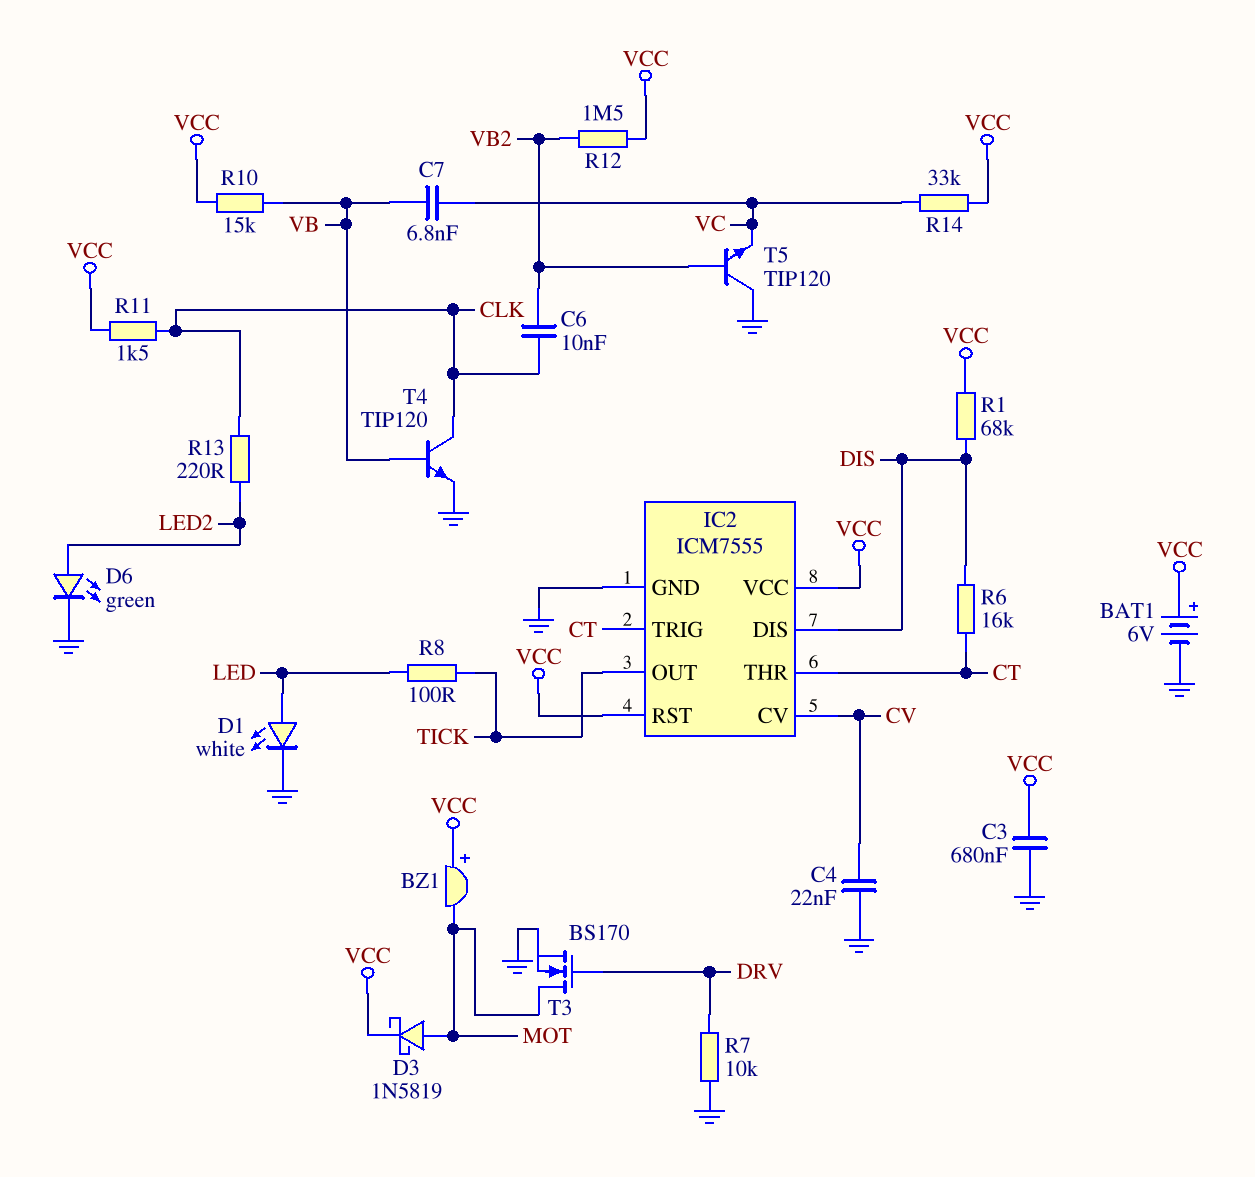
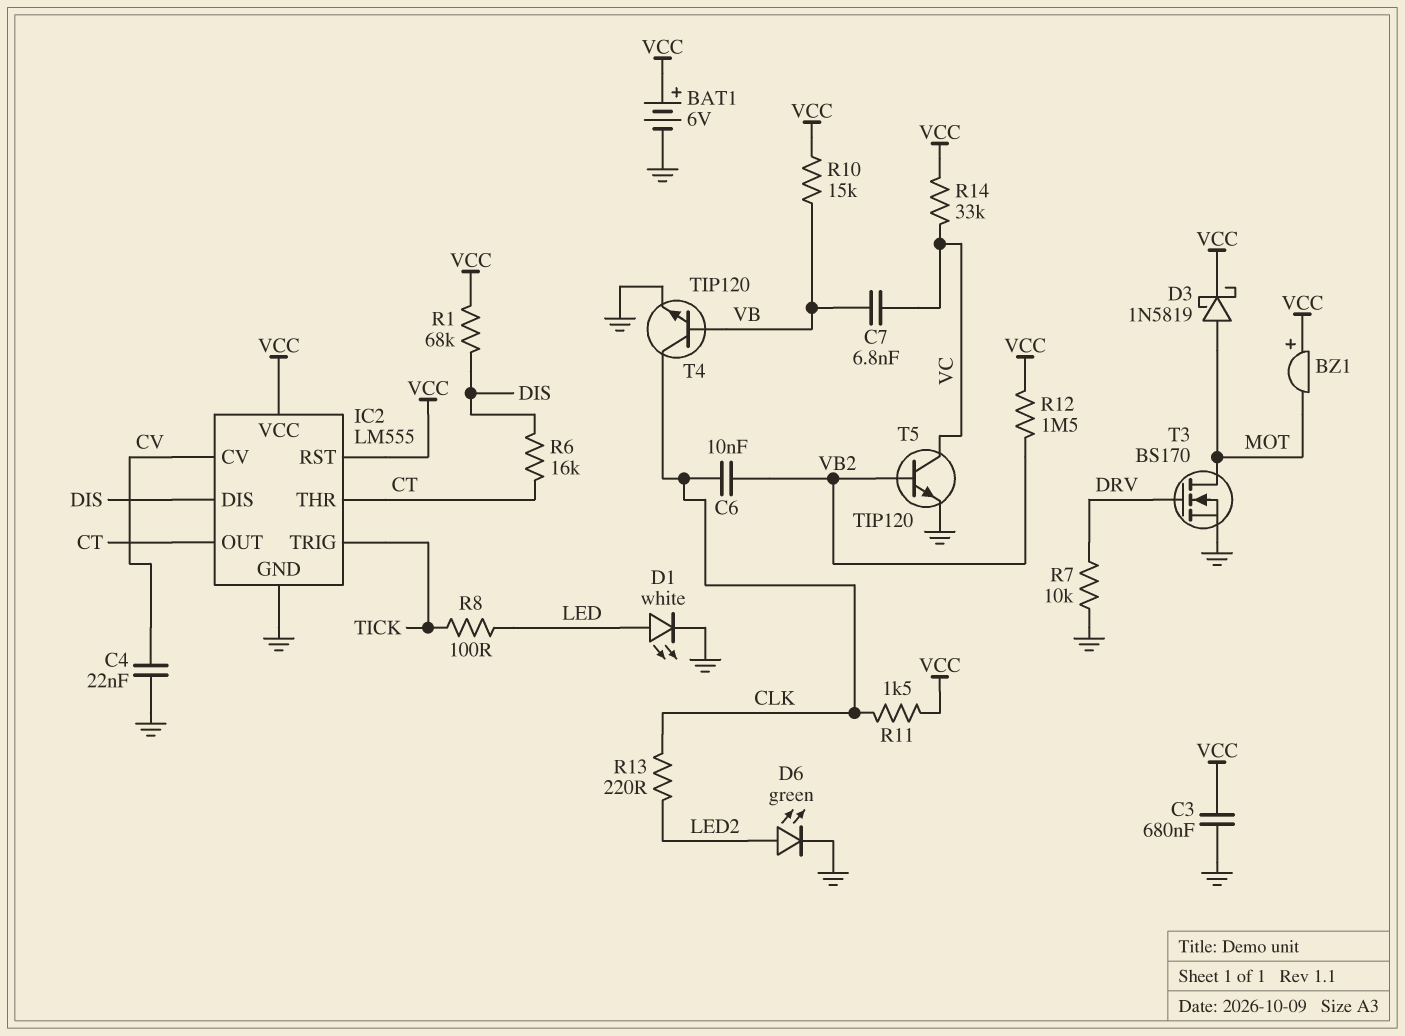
IC2: ICM7555 -> LM555
IC2 pin OUT: TICK -> CT
IC2 pin TRIG: CT -> TICK
T5: NPN TIP120 (B VB2, C GND, E VC) -> NPN TIP120 (B VB2, C VC, E GND)

